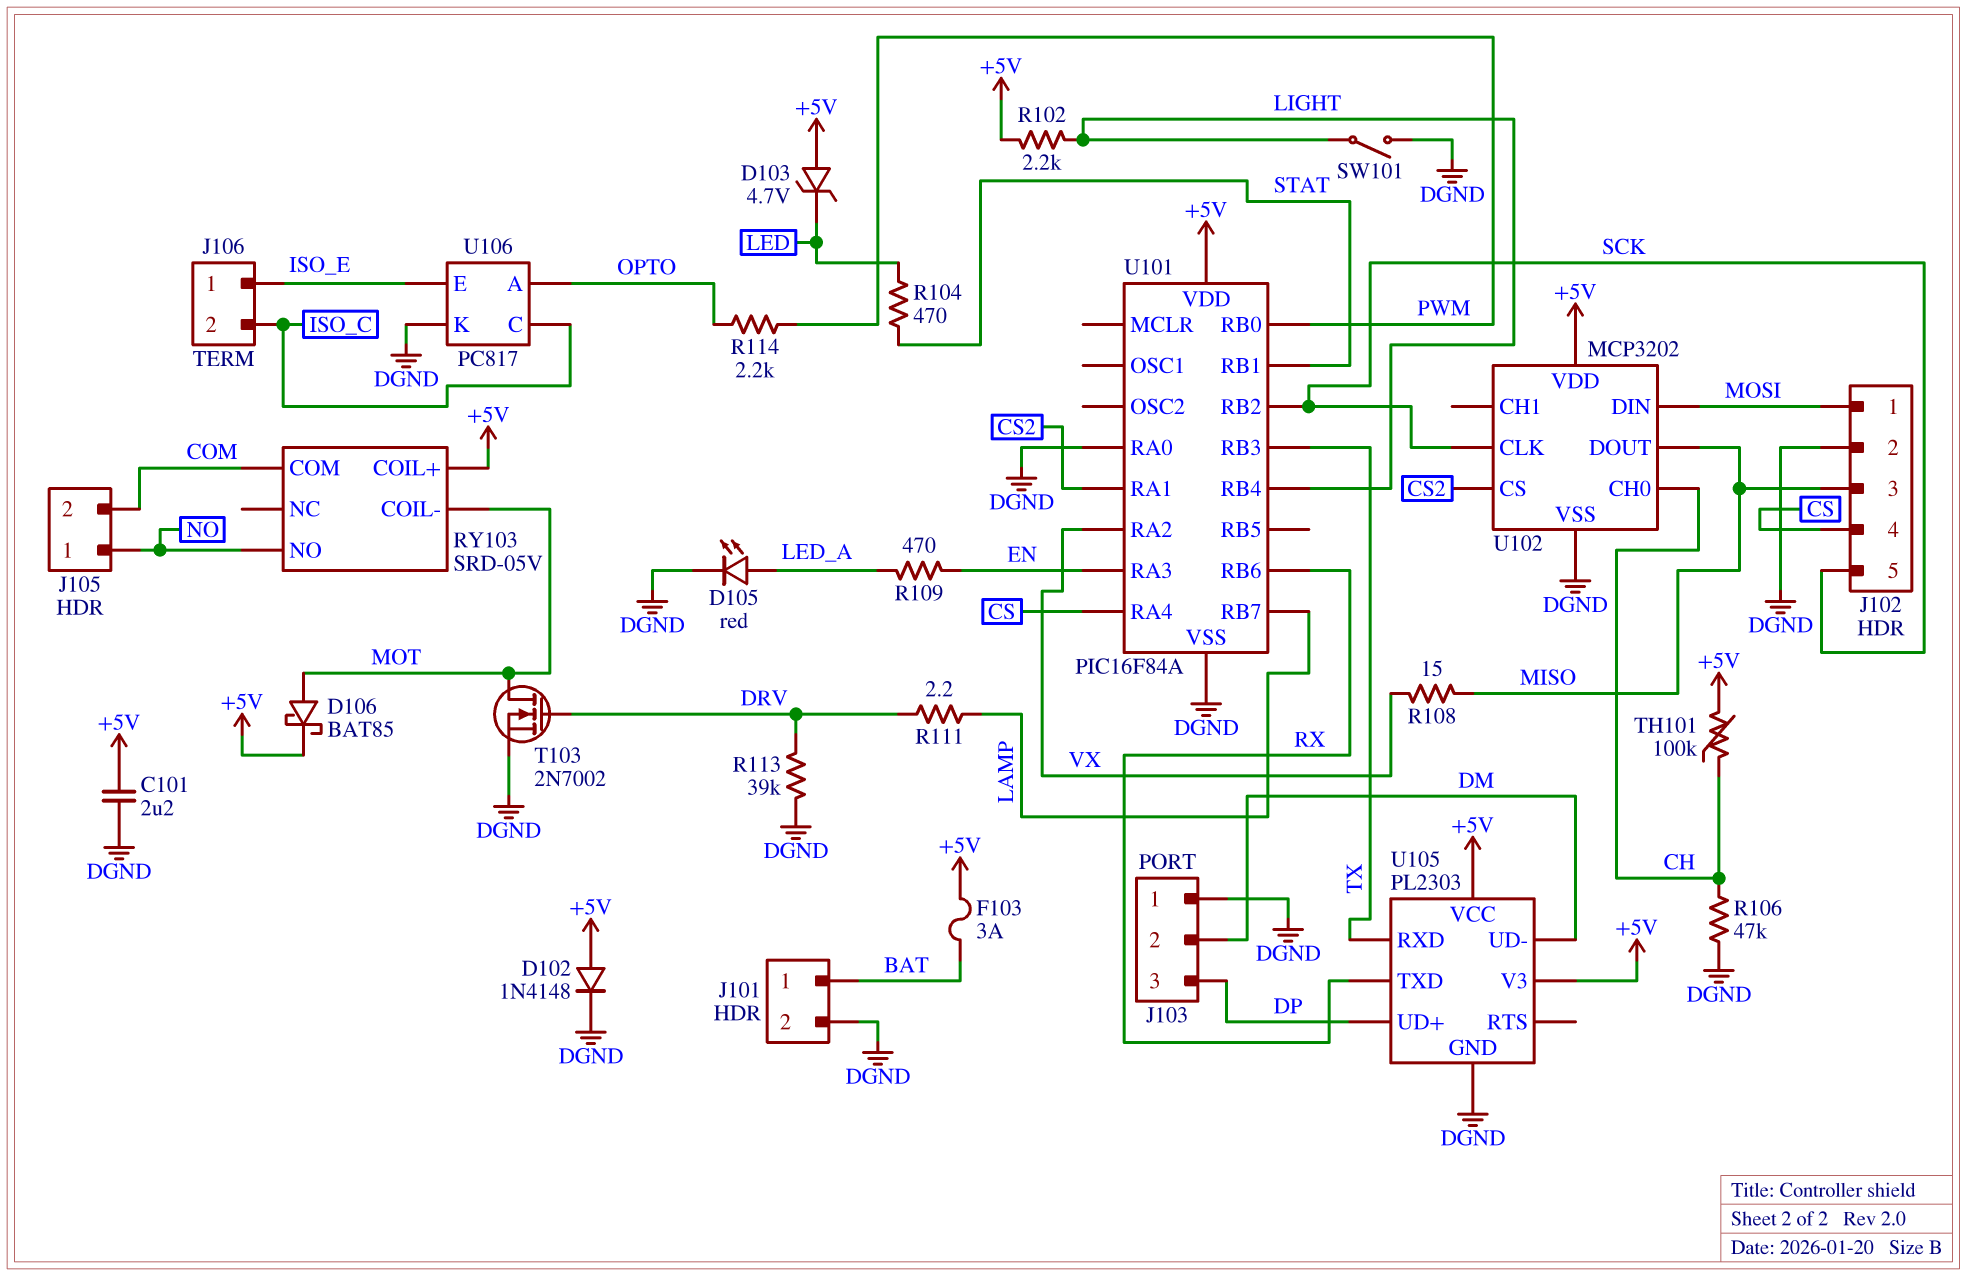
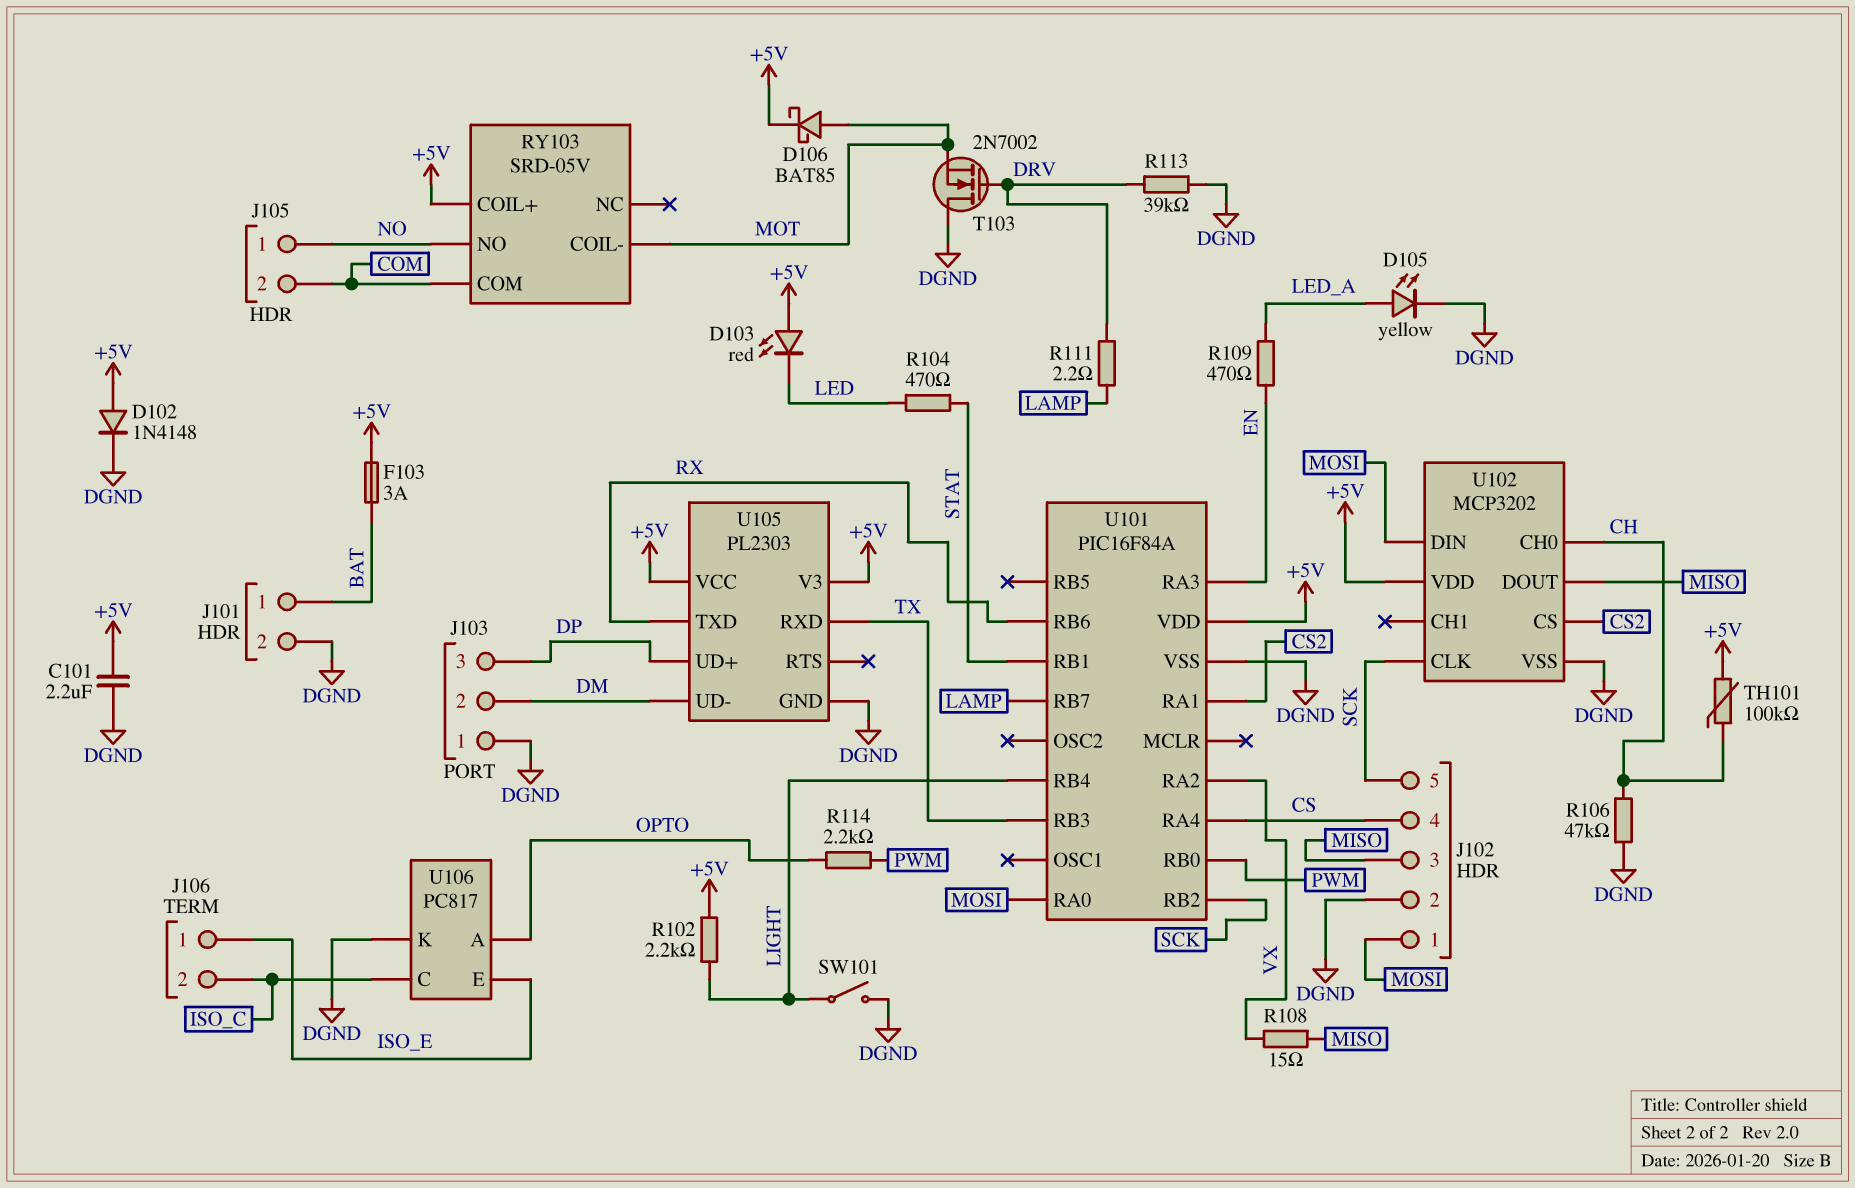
D103: zener 4.7V (A +5V, K LED) -> LED red (A +5V, K LED)
D105: LED red (A LED_A, K DGND) -> LED yellow (A LED_A, K DGND)
T103: NMOS 2N7002 (G DRV, D MOT, S DGND) -> NMOS 2N7002 (G DRV, D DGND, S MOT)
U101 pin RA0: DGND -> MOSI

